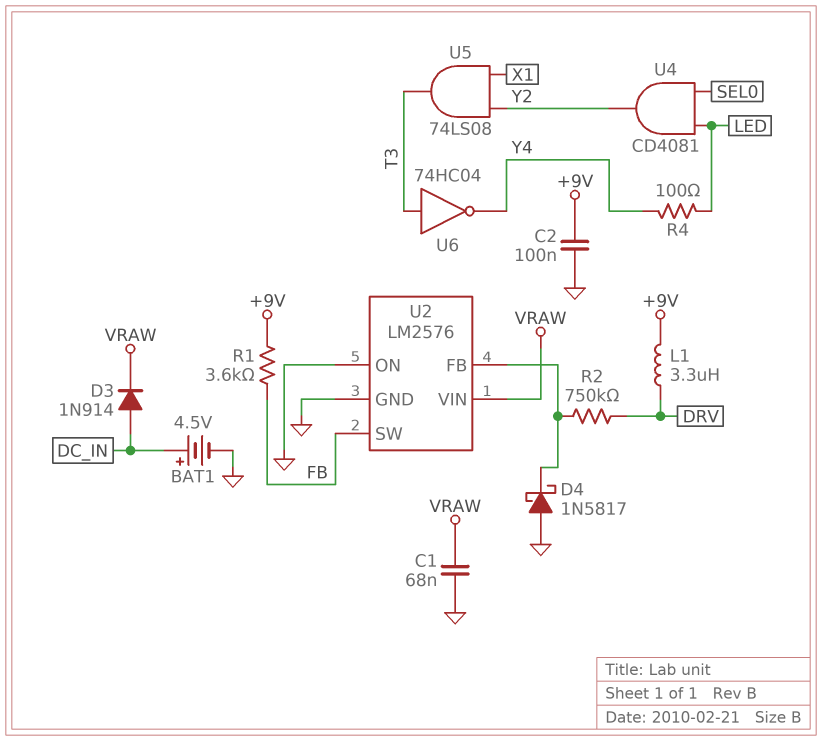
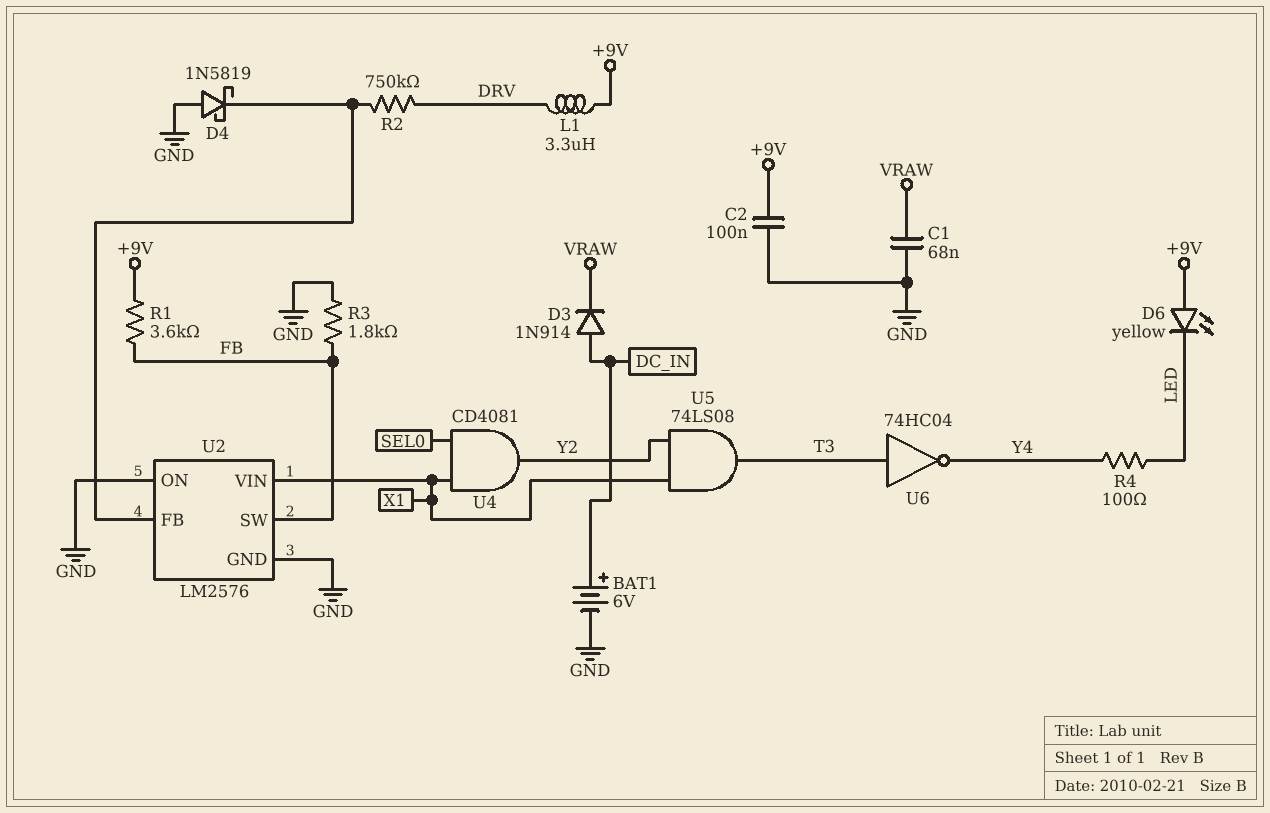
BAT1: 4.5V (plus DC_IN, minus GND) -> 6V (plus DC_IN, minus GND)
D4: schottky 1N5817 (A GND, K U2/FB) -> schottky 1N5819 (A GND, K U2/FB)
D6: none -> LED yellow (A +9V, K LED)
R3: none -> 1.8k (FB, GND)
U2 pin VIN: VRAW -> X1
U4: AND CD4081 (in LED, in SEL0, out Y2) -> AND CD4081 (in SEL0, in X1, out Y2)

